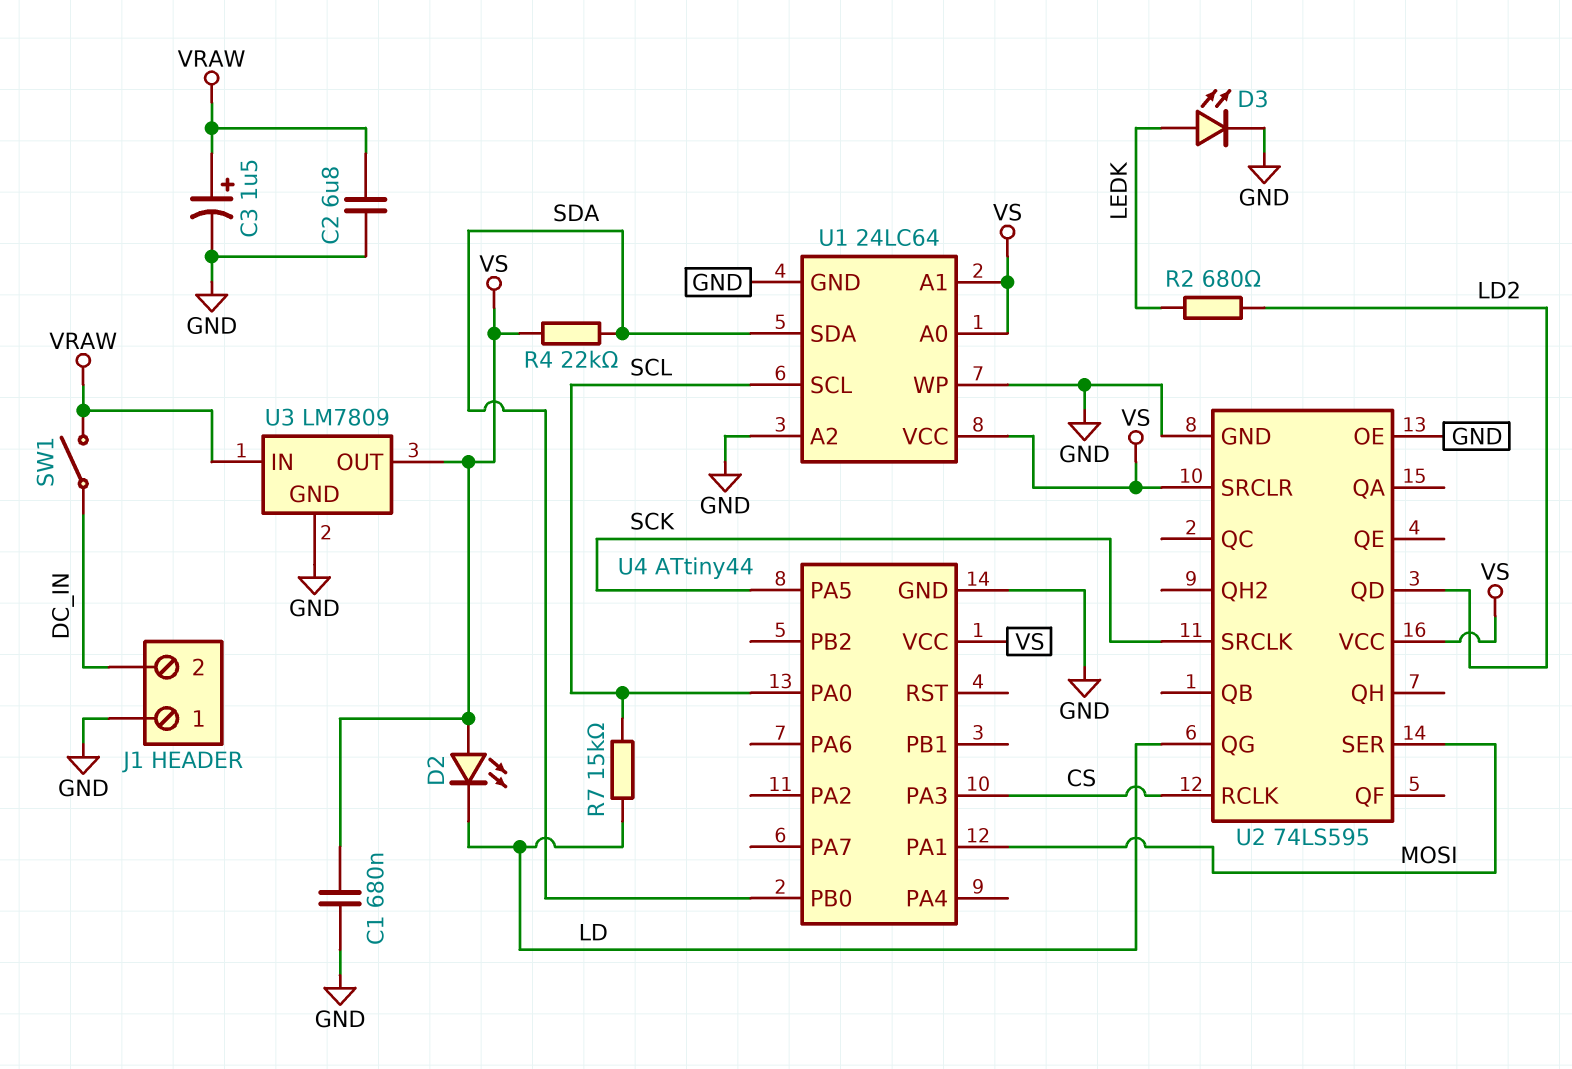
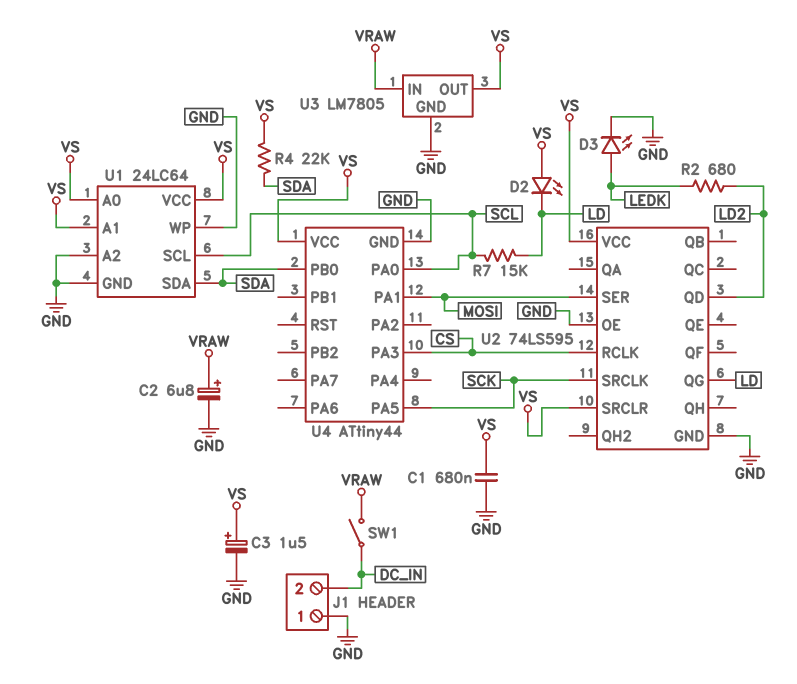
C2: 6.8uF (GND, VRAW) -> 6.8uF (plus VRAW, minus GND)
C3: 1.5uF (plus VRAW, minus GND) -> 1.5uF (plus VS, minus GND)
U3: LM7809 -> LM7805

